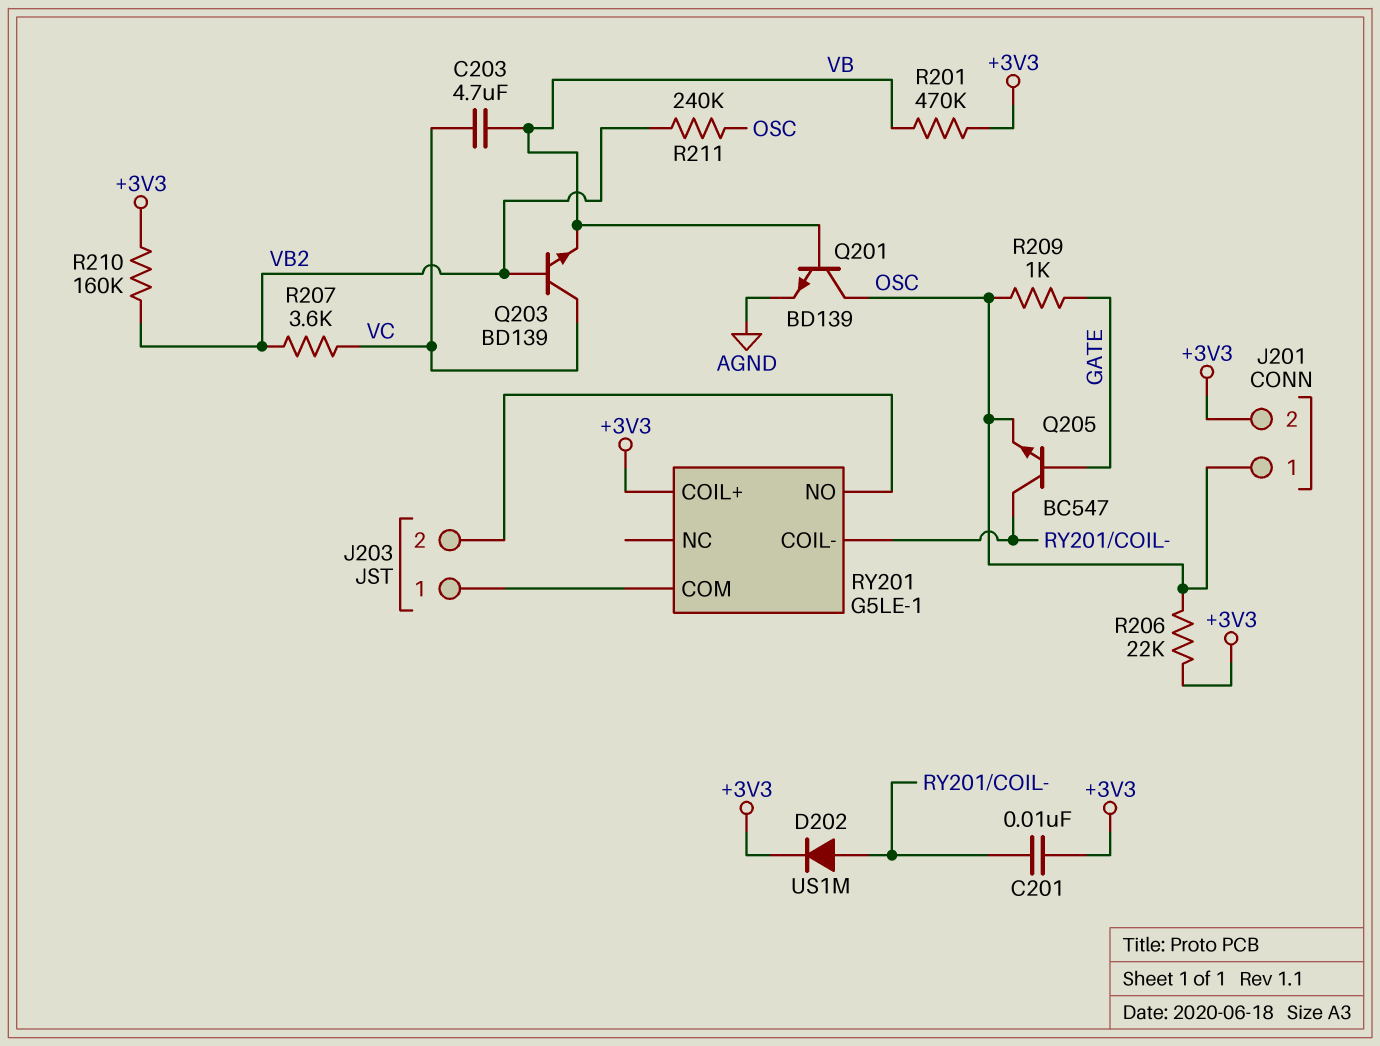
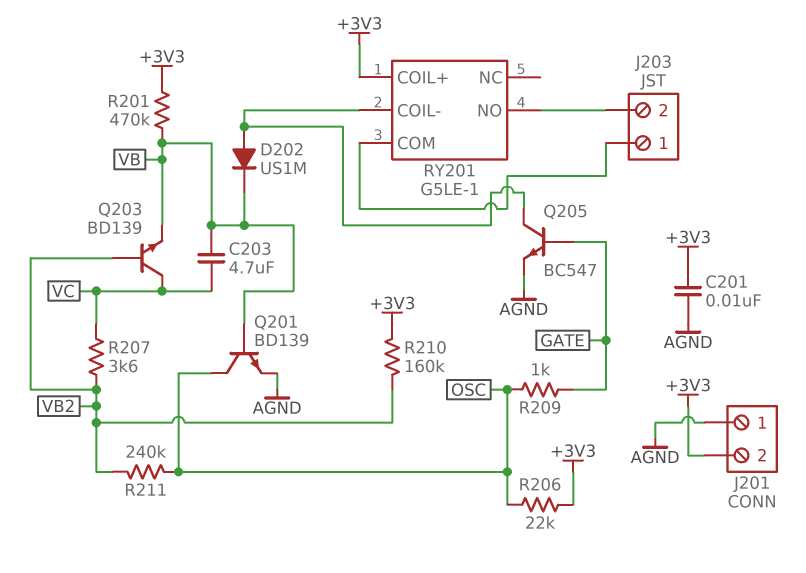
C201: 10nF (+3V3, RY201/COIL-) -> 10nF (+3V3, AGND)
D202: diode US1M (A RY201/COIL-, K +3V3) -> diode US1M (A RY201/COIL-, K VB)
J201 pin 1: OSC -> AGND
Q205: NPN BC547 (B GATE, C RY201/COIL-, E OSC) -> NPN BC547 (B GATE, C RY201/COIL-, E AGND)

